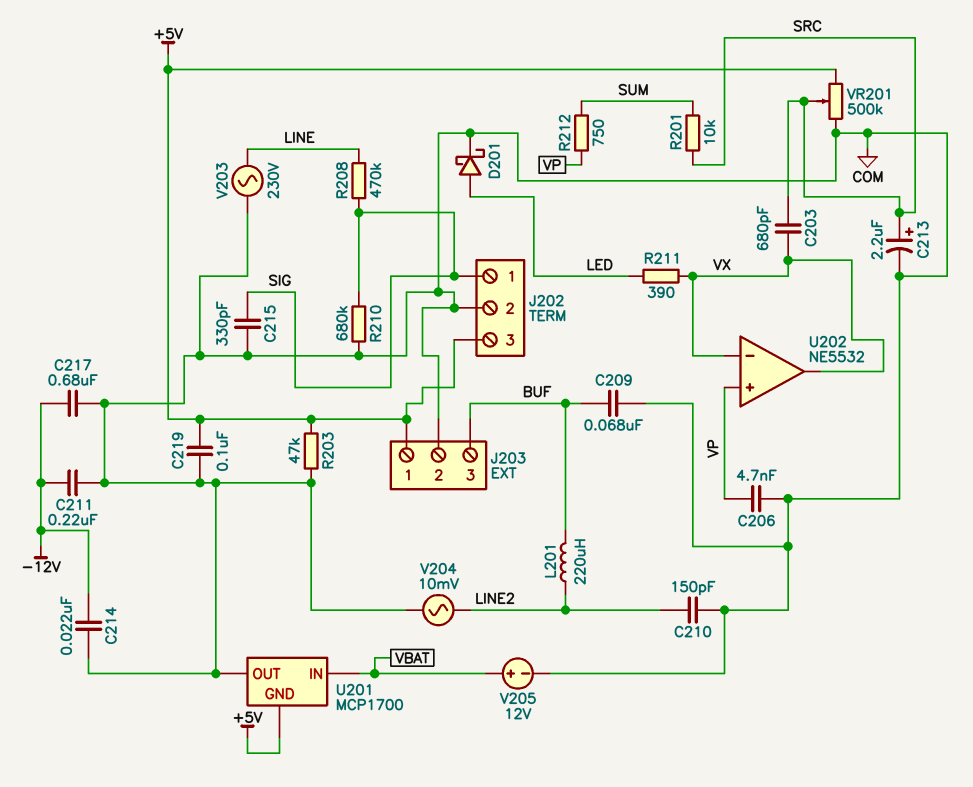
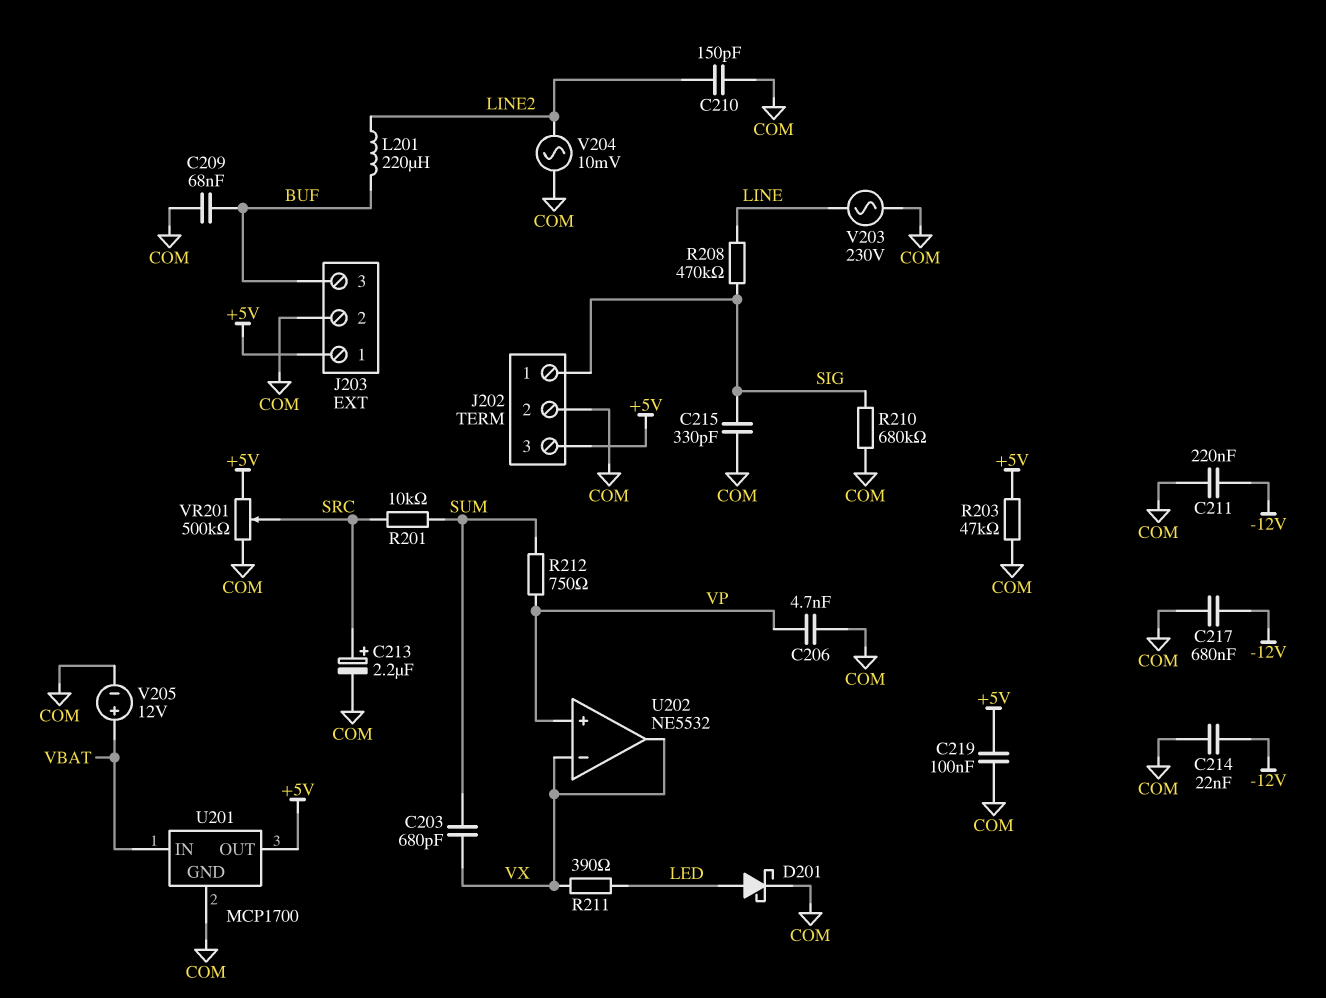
C203: 680pF (SRC, VX) -> 680pF (SUM, VX)
U201 pin GND: +5V -> COM
U201 pin OUT: COM -> +5V

